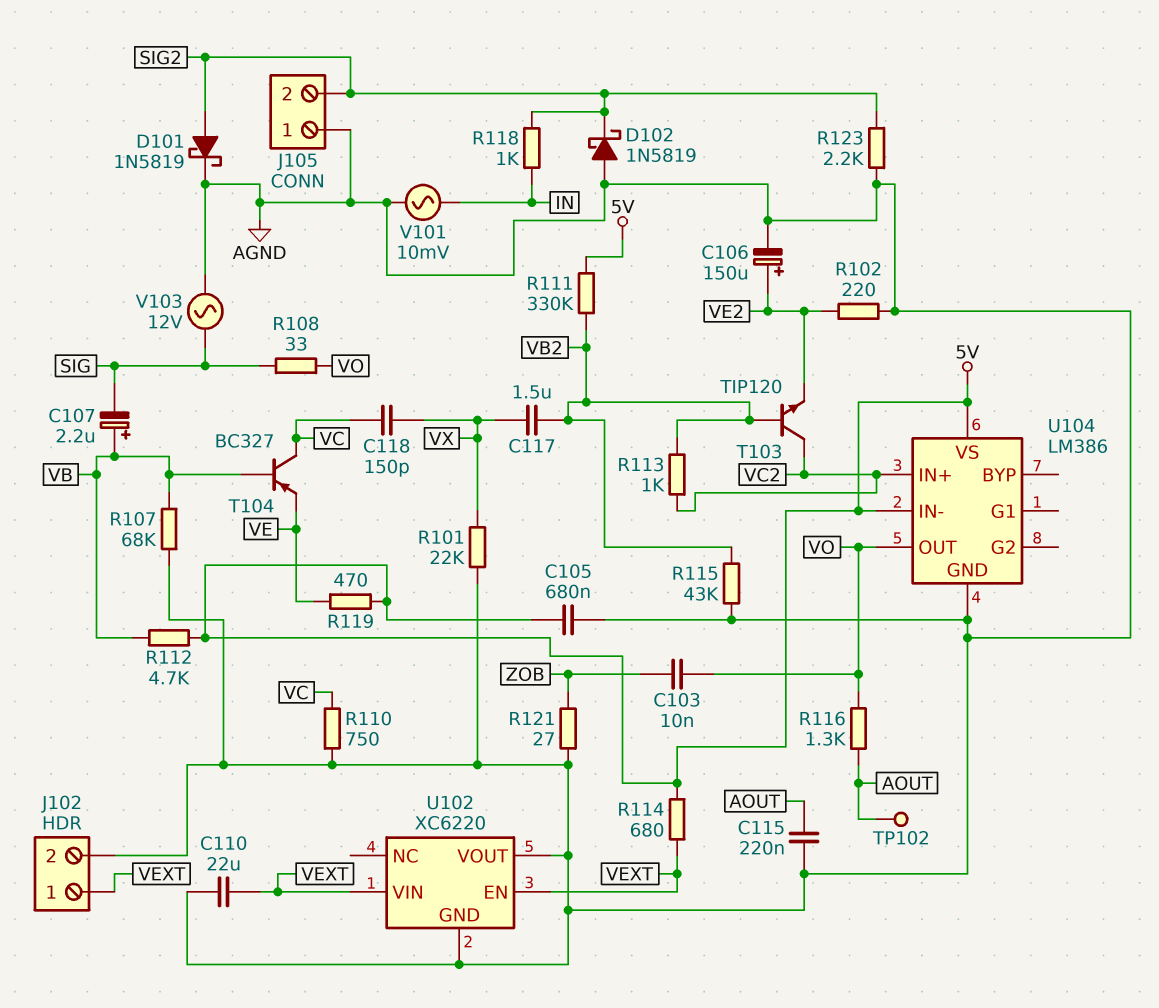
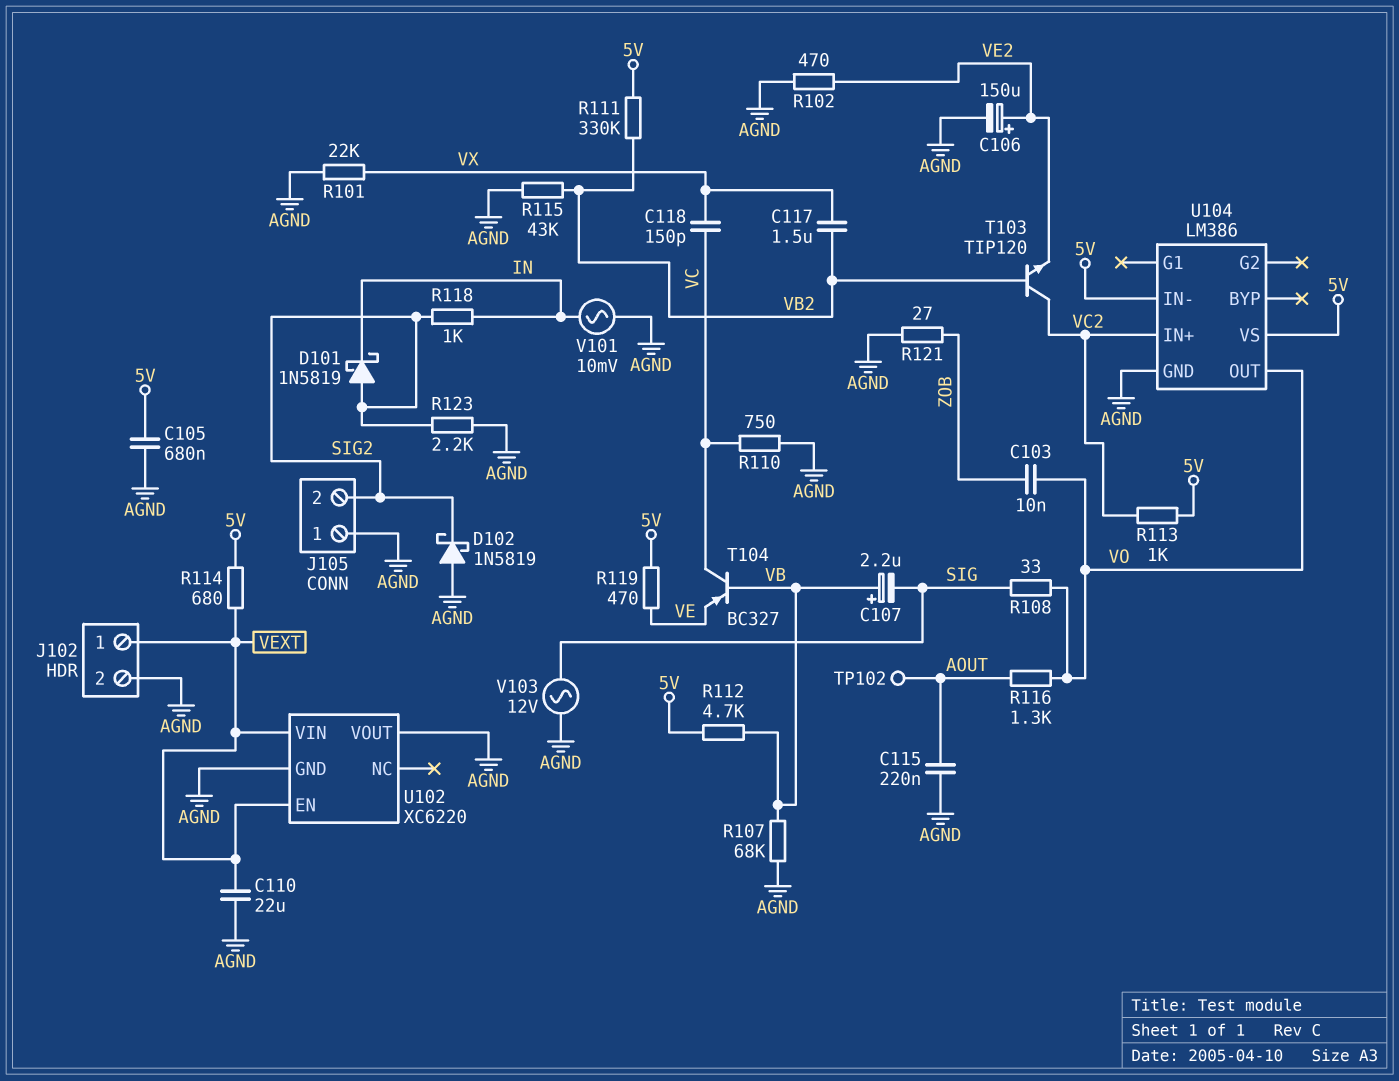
D101: schottky 1N5819 (A SIG2, K AGND) -> schottky 1N5819 (A SIG2, K IN)
R102: 220 (AGND, VE2) -> 470 (AGND, VE2)
R113: 1k (VB2, VC2) -> 1k (5V, VC2)

